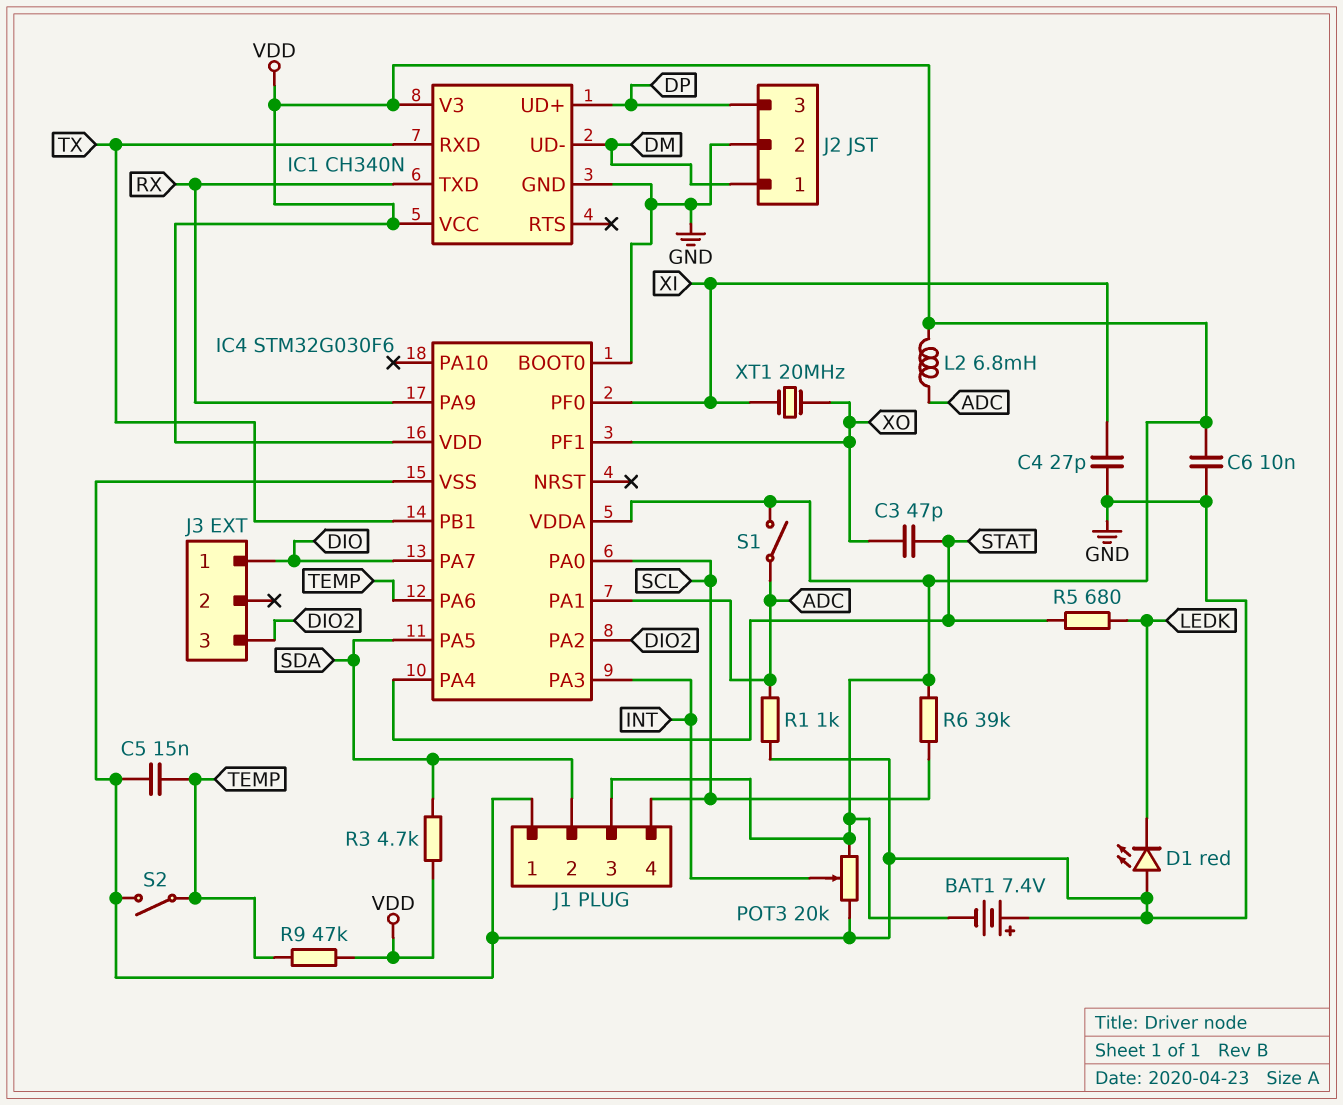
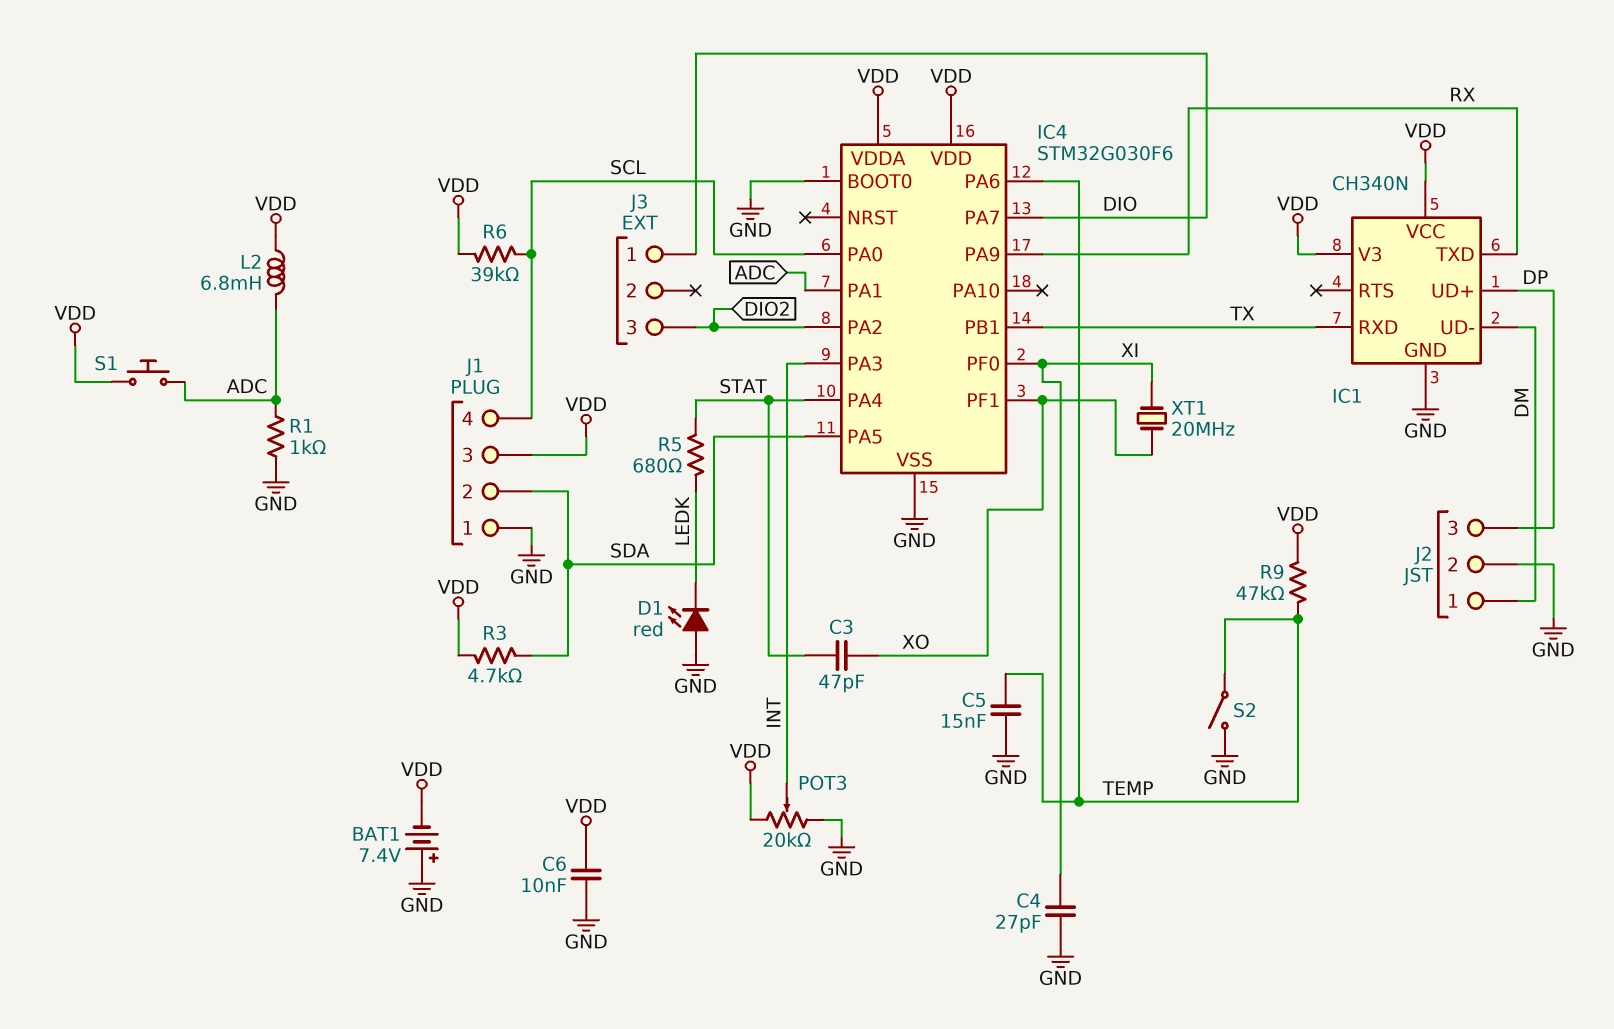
S1: switch (ADC, VDD) -> button (ADC, VDD)

